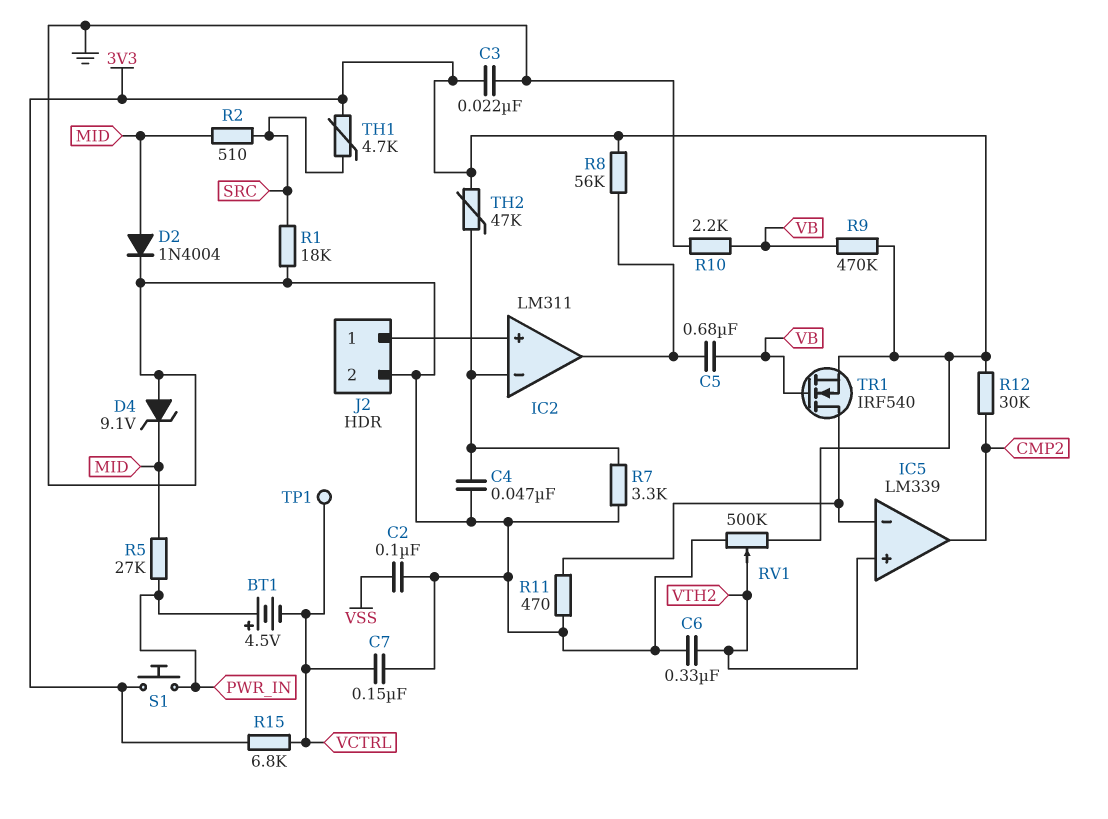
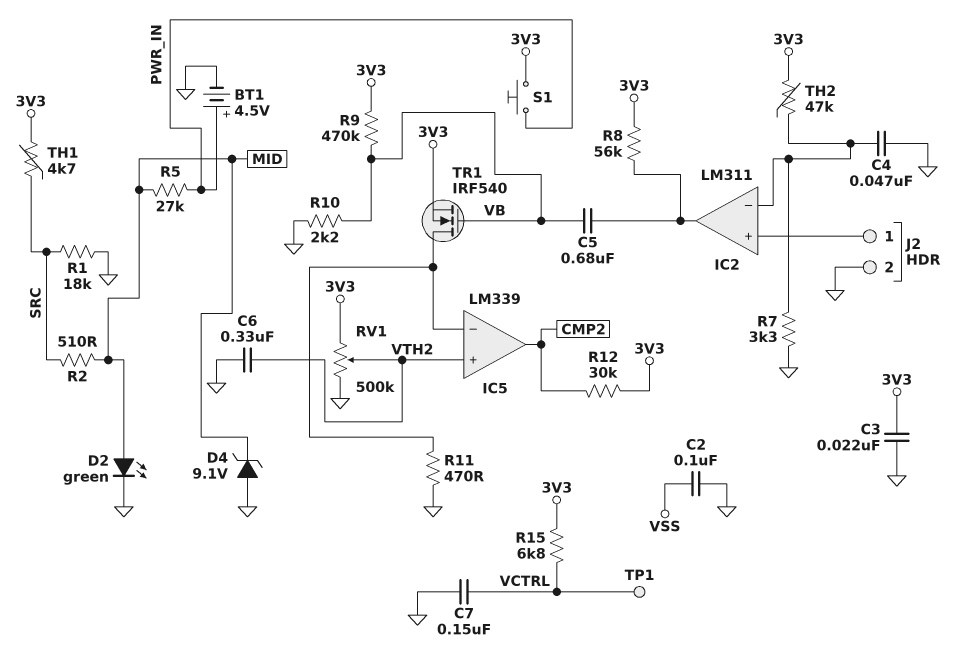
BT1: 4.5V (plus PWR_IN, minus VCTRL) -> 4.5V (plus PWR_IN, minus GND)
D2: diode 1N4004 (A MID, K GND) -> LED green (A MID, K GND)

